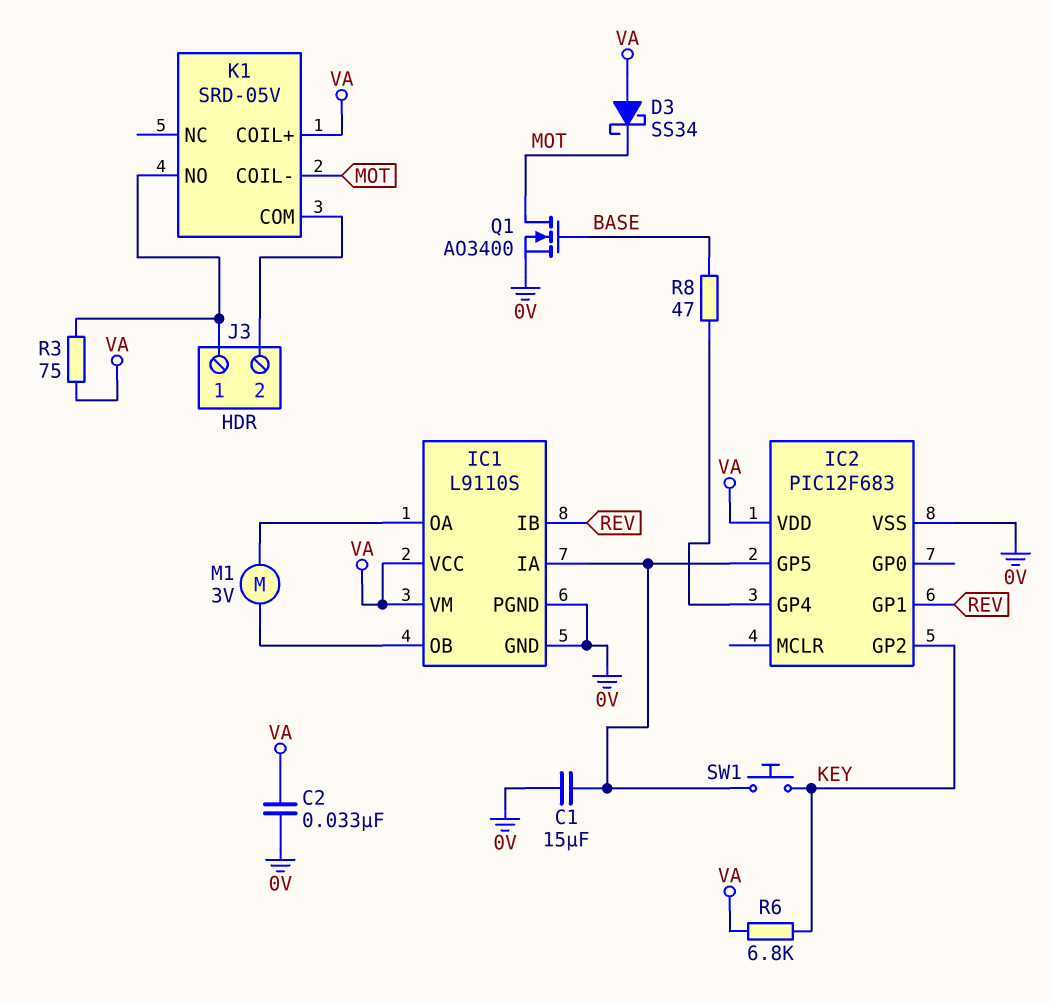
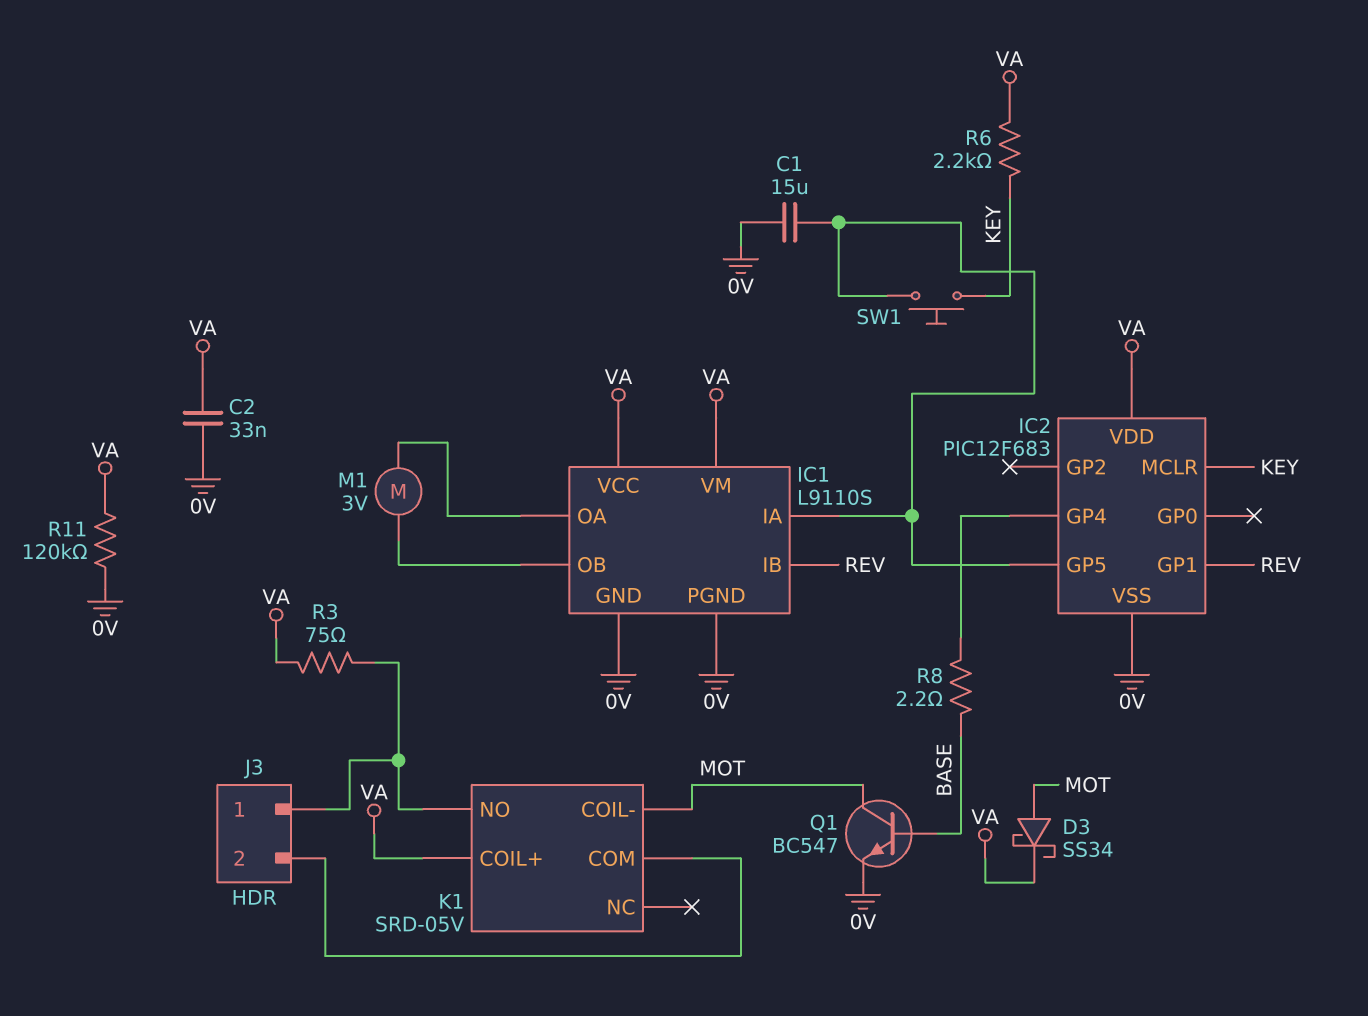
D3: schottky SS34 (A VA, K MOT) -> schottky SS34 (A MOT, K VA)
IC2 pin GP2: KEY -> none
IC2 pin MCLR: none -> KEY
Q1: NMOS AO3400 (G BASE, D MOT, S 0V) -> NPN BC547 (B BASE, C MOT, E 0V)
R6: 6.8k (KEY, VA) -> 2.2k (KEY, VA)
R8: 47 (BASE, IC2/GP4) -> 2.2 (BASE, IC2/GP4)
R11: none -> 120k (0V, VA)

